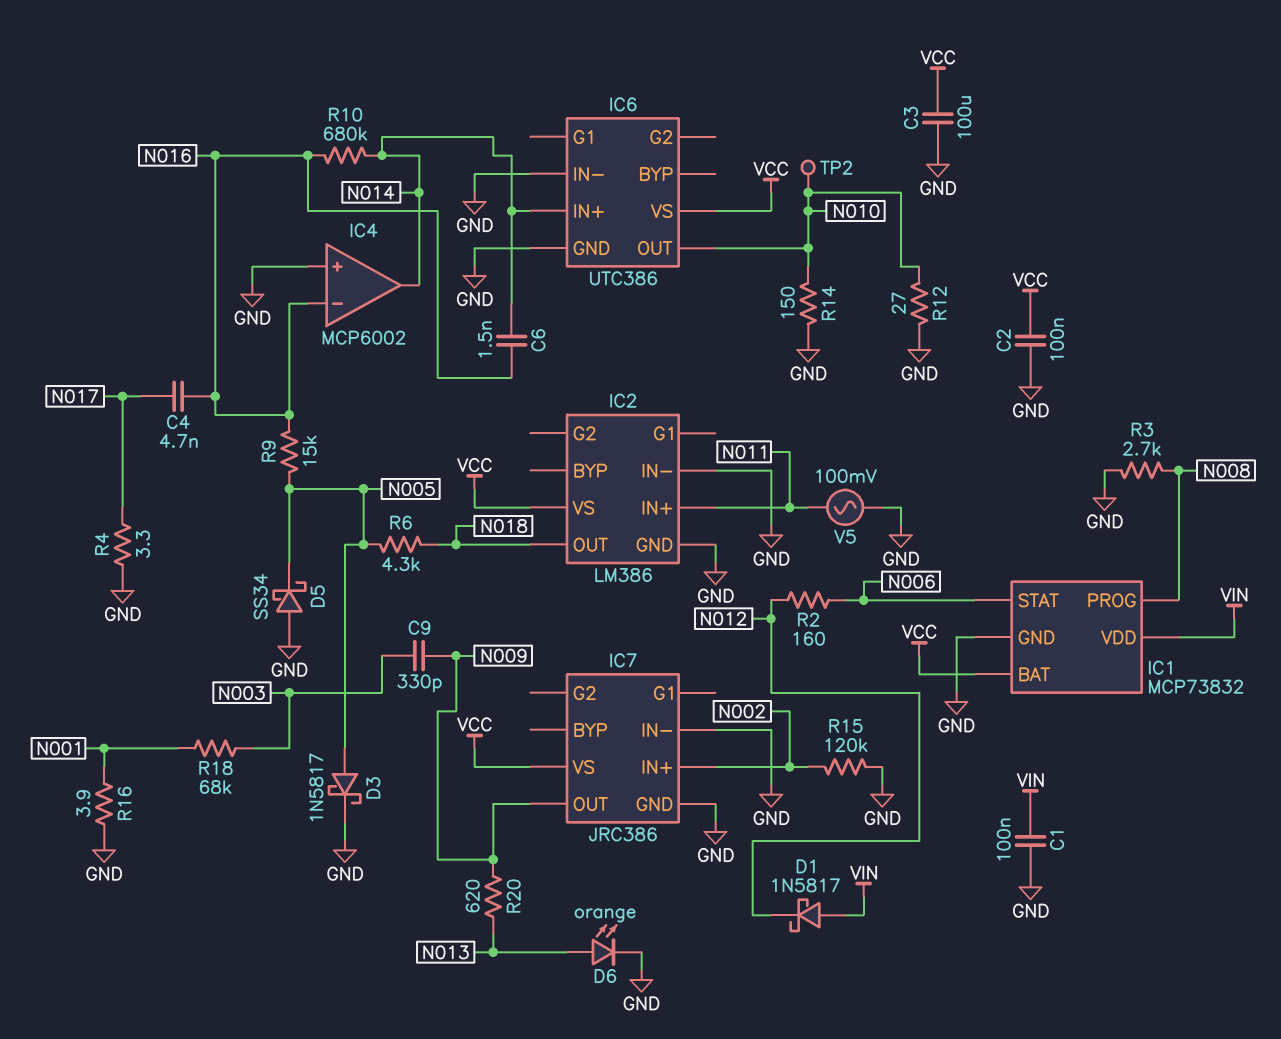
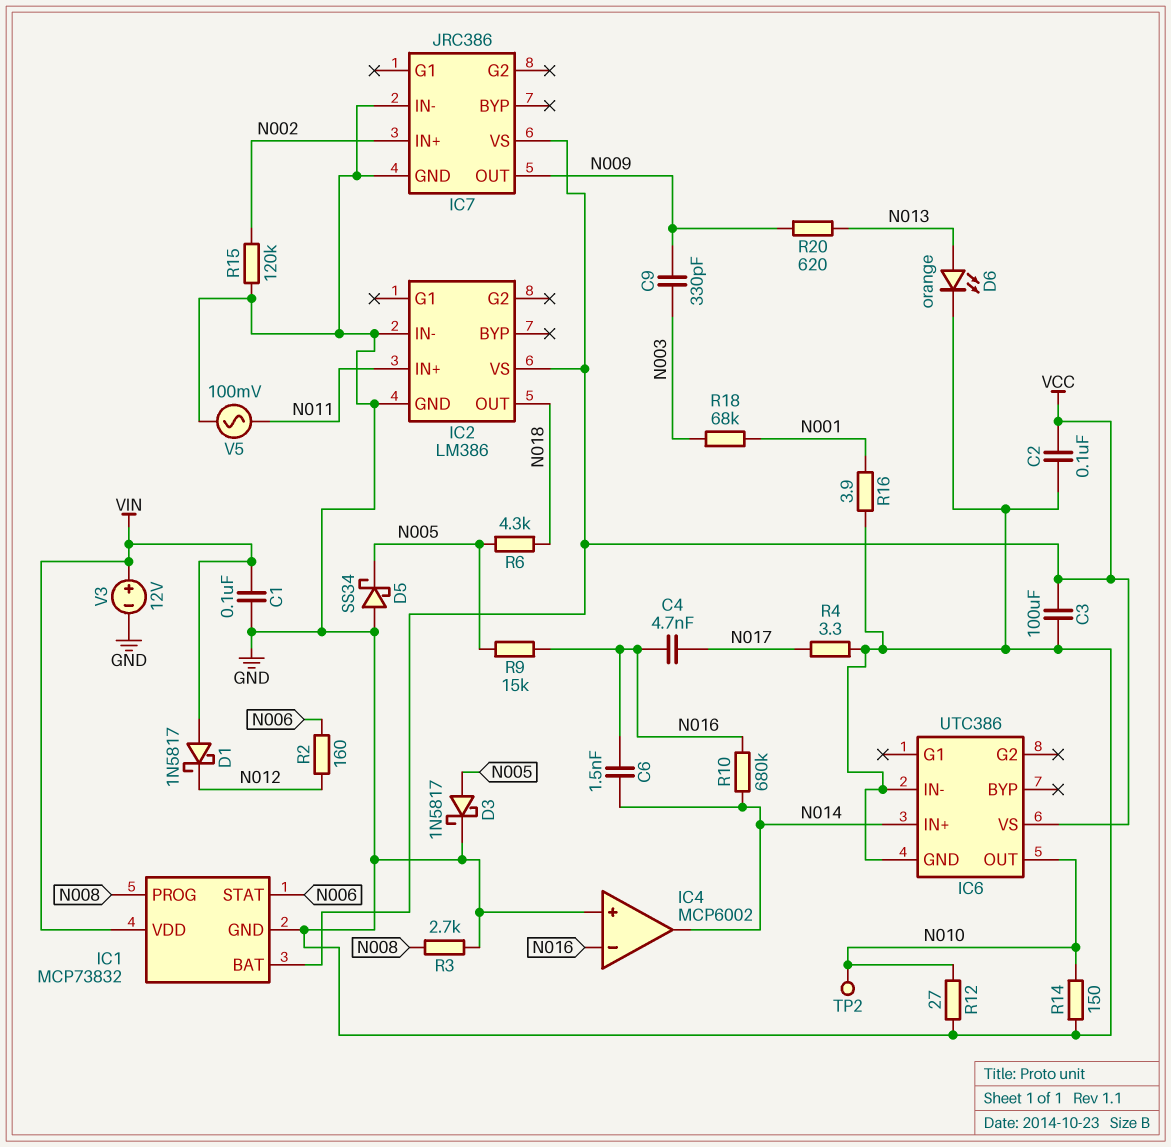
V3: none -> 12V (plus VIN, minus GND)

